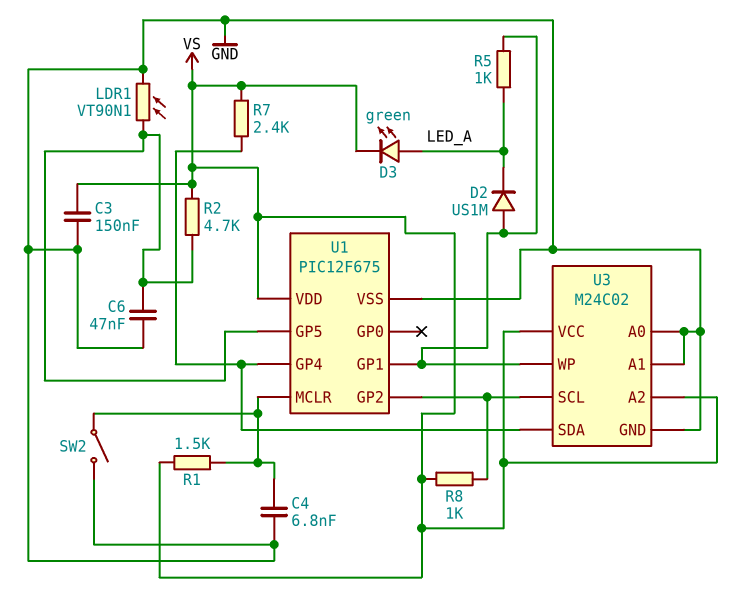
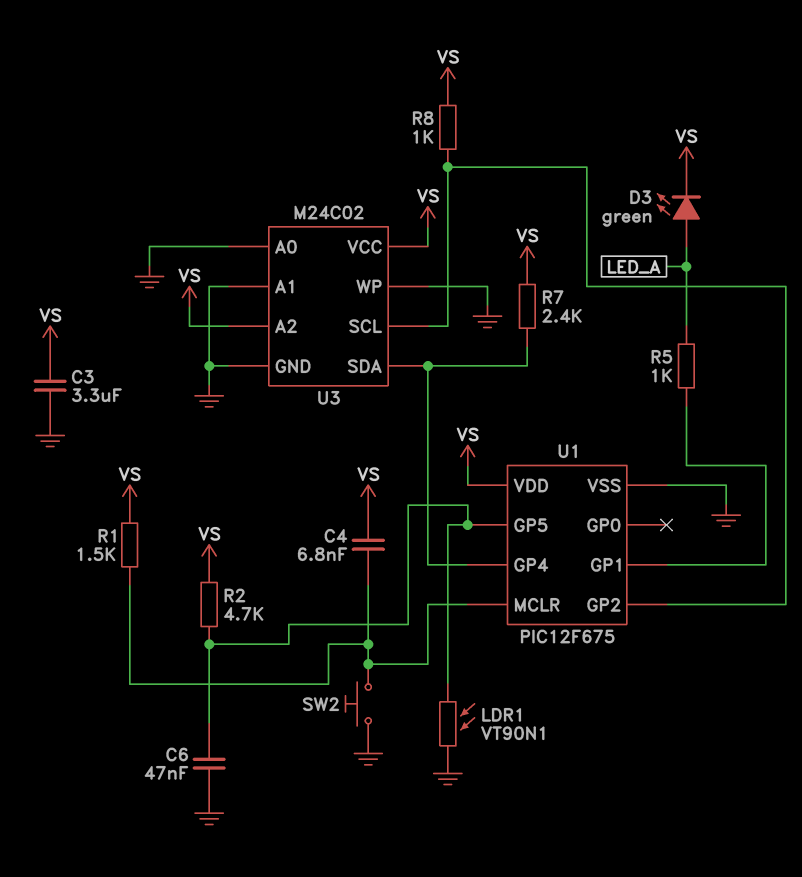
C3: 150nF (GND, VS) -> 3.3uF (GND, VS)
C4: 6.8nF (GND, U1/MCLR) -> 6.8nF (U1/MCLR, VS)
D2: diode US1M (A U1/GP1, K LED_A) -> none
SW2: switch (GND, U1/MCLR) -> button (GND, U1/MCLR)
U3 pin WP: U1/GP1 -> GND

